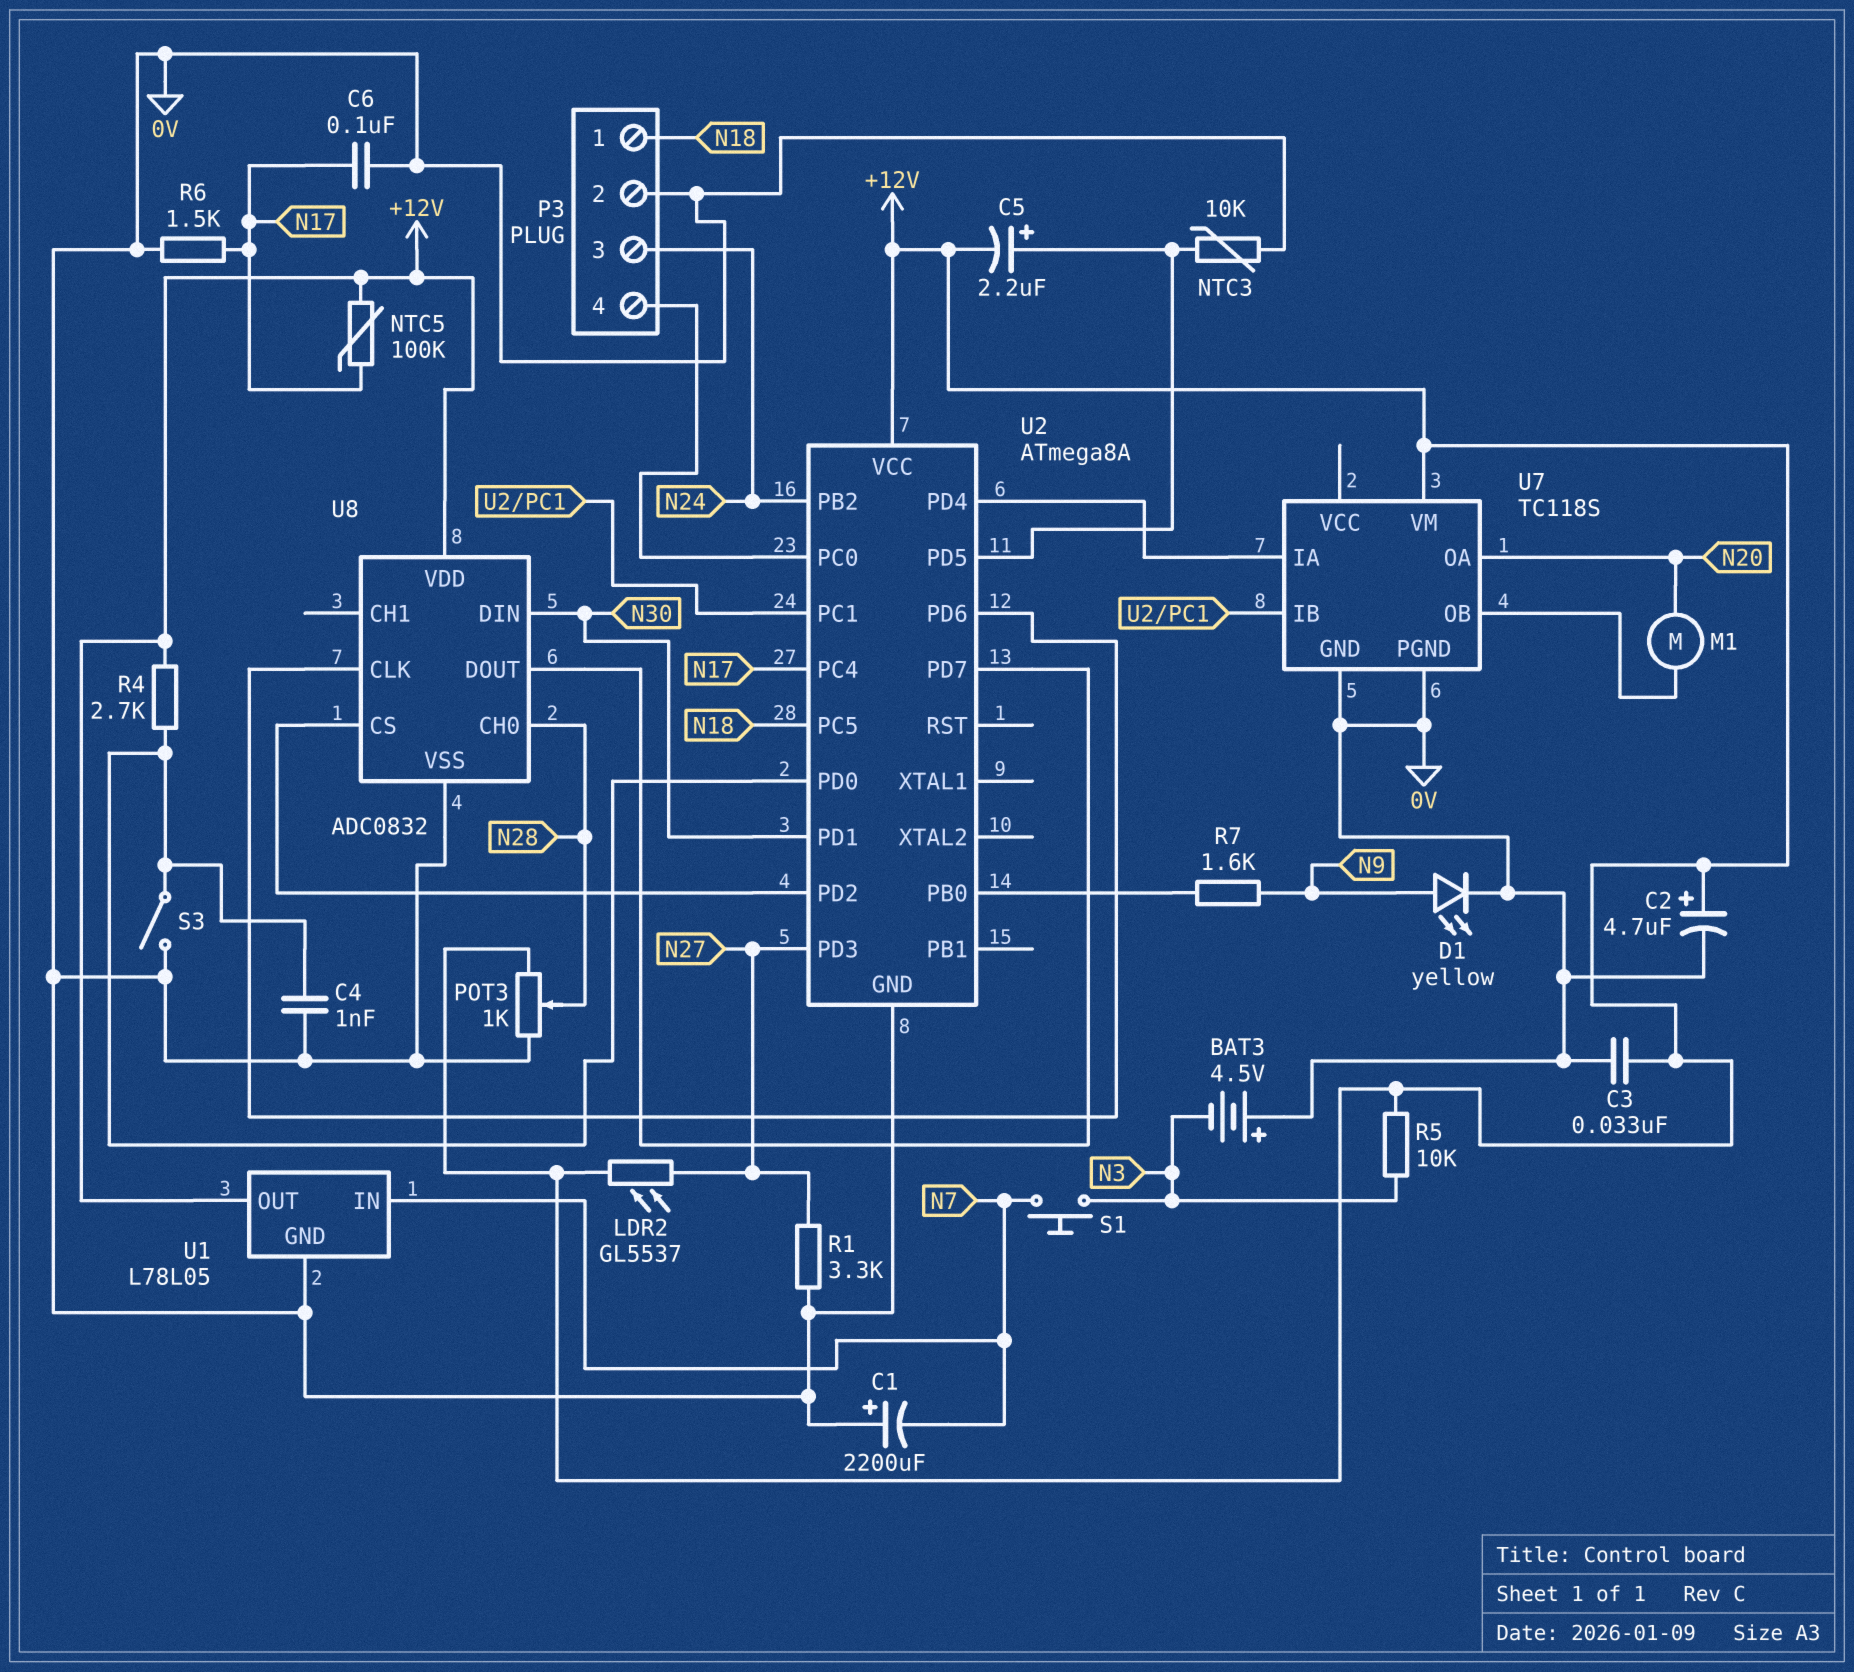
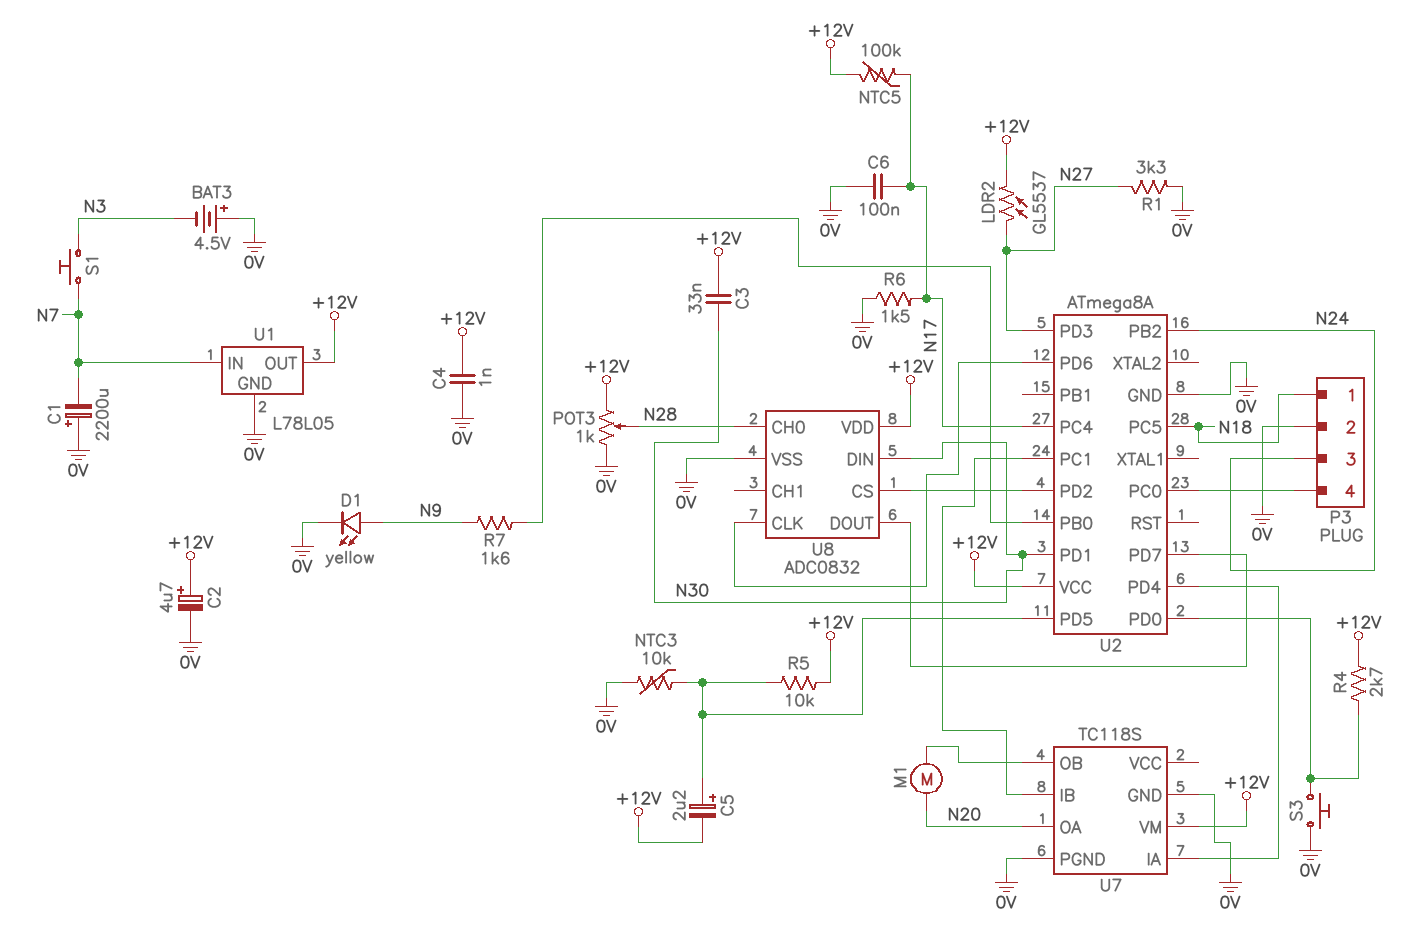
C3: 33nF (+12V, 0V) -> 33nF (+12V, N30)
C4: 1nF (0V, U2/PD0) -> 1nF (+12V, 0V)
R5: 10k (+12V, N3) -> 10k (+12V, U2/PD5)
S3: switch (0V, U2/PD0) -> button (0V, U2/PD0)

